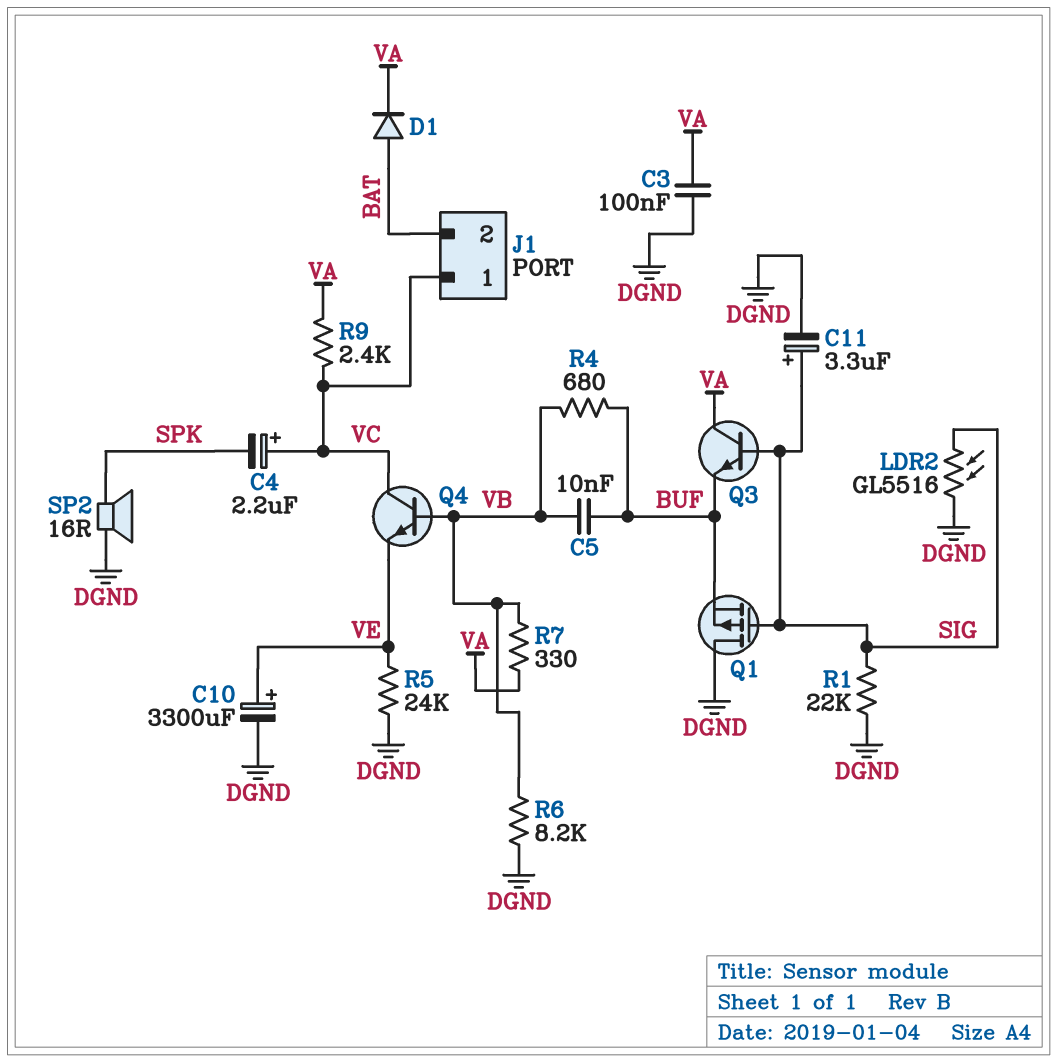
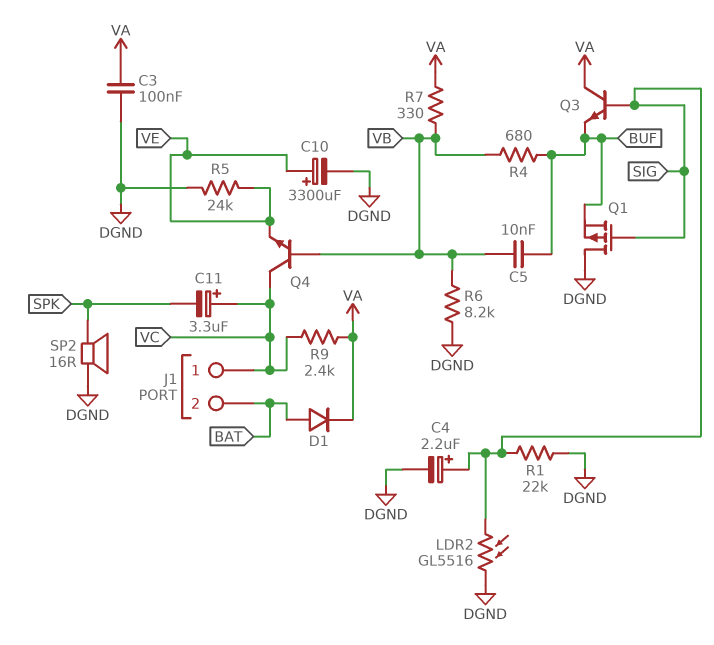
C4: 2.2uF (plus VC, minus SPK) -> 2.2uF (plus SIG, minus DGND)
C11: 3.3uF (plus SIG, minus DGND) -> 3.3uF (plus VC, minus SPK)

